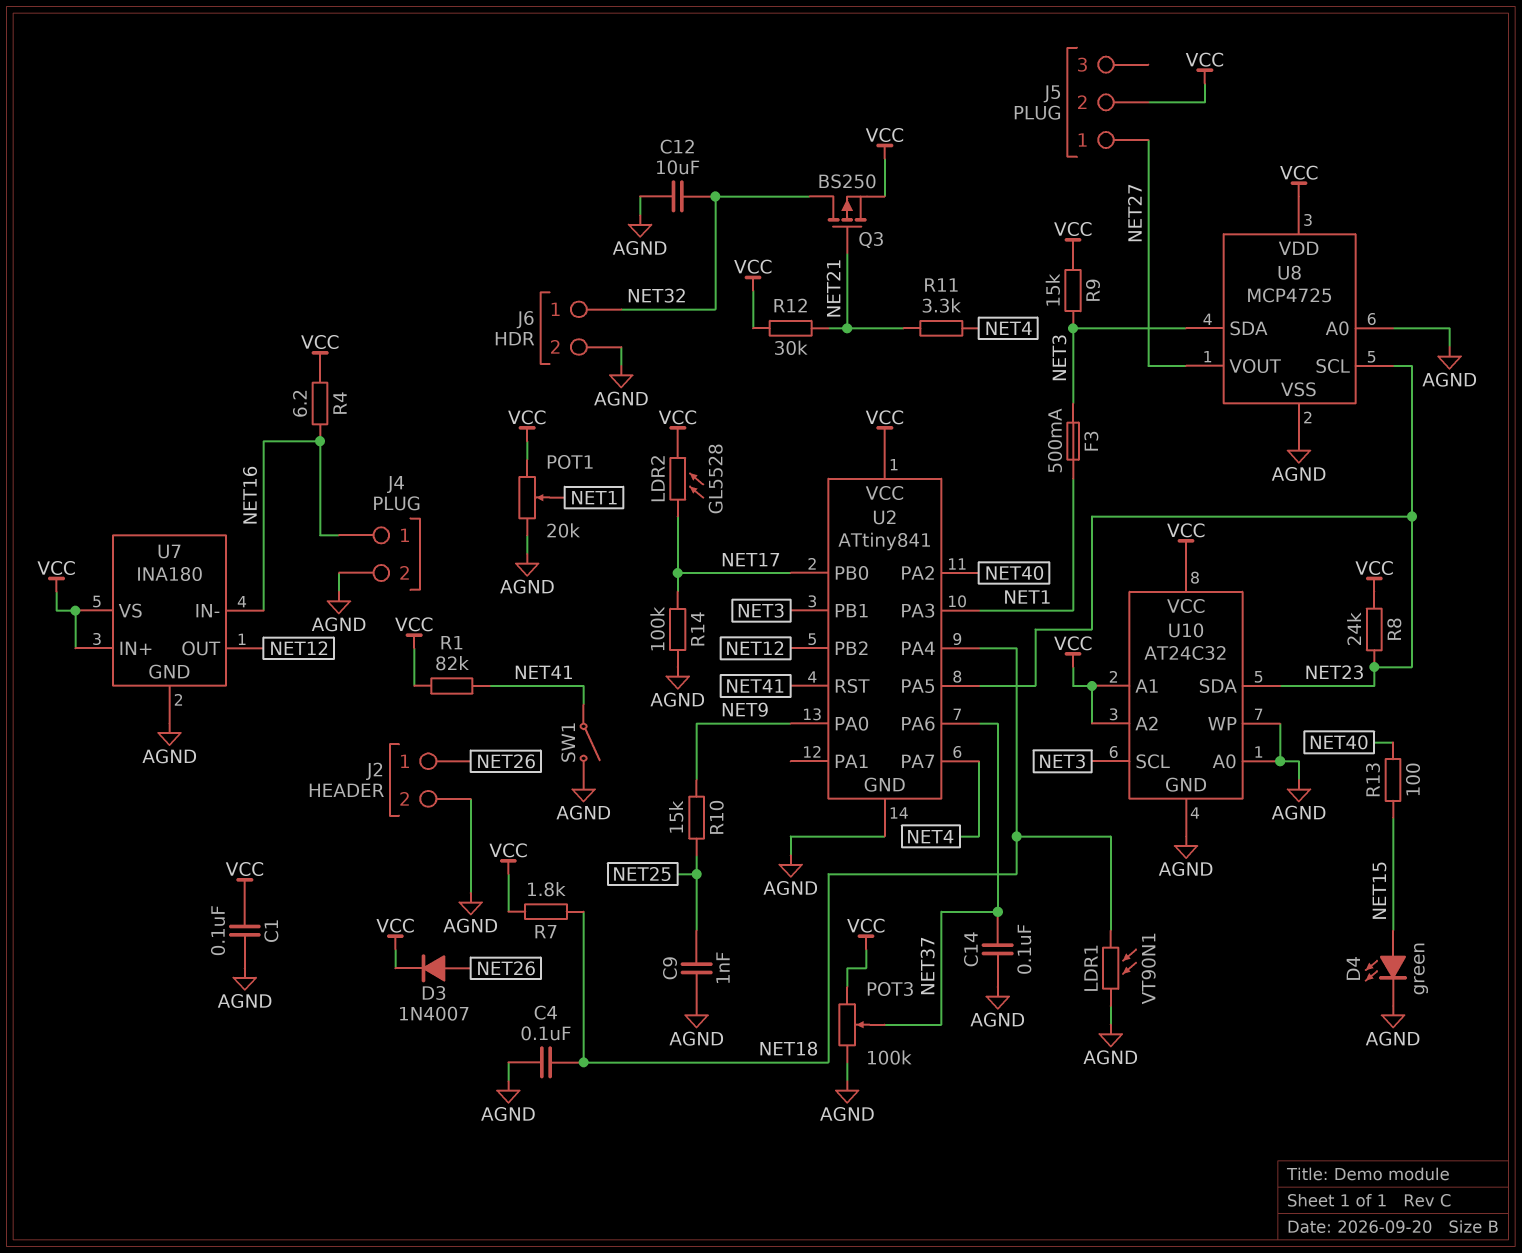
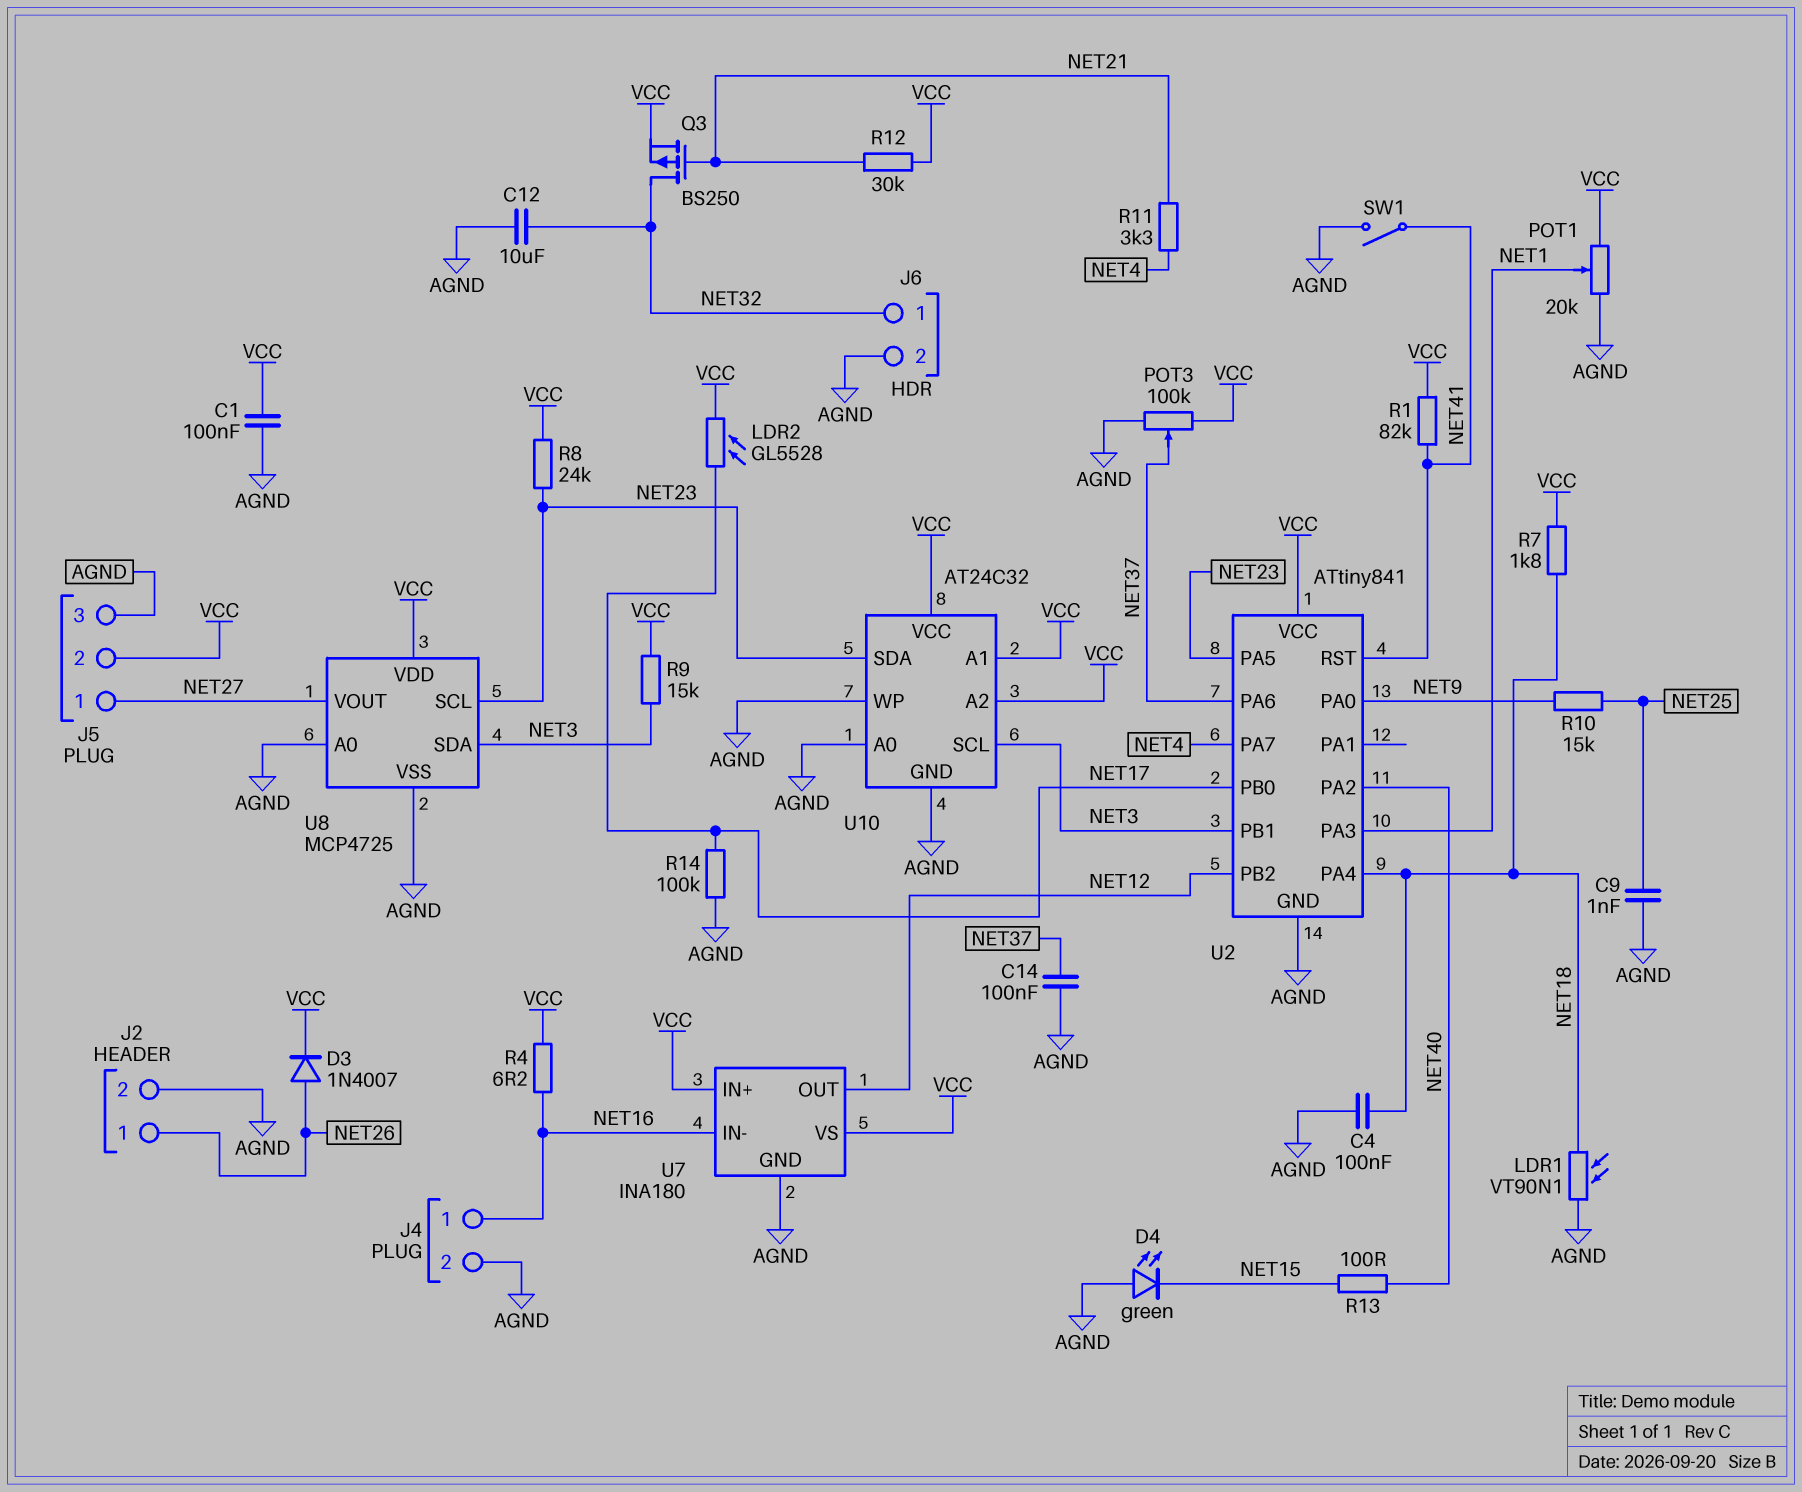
D4: LED green (A NET15, K AGND) -> LED green (A AGND, K NET15)
F3: 500mA (NET1, NET3) -> none
J5 pin 3: none -> AGND

